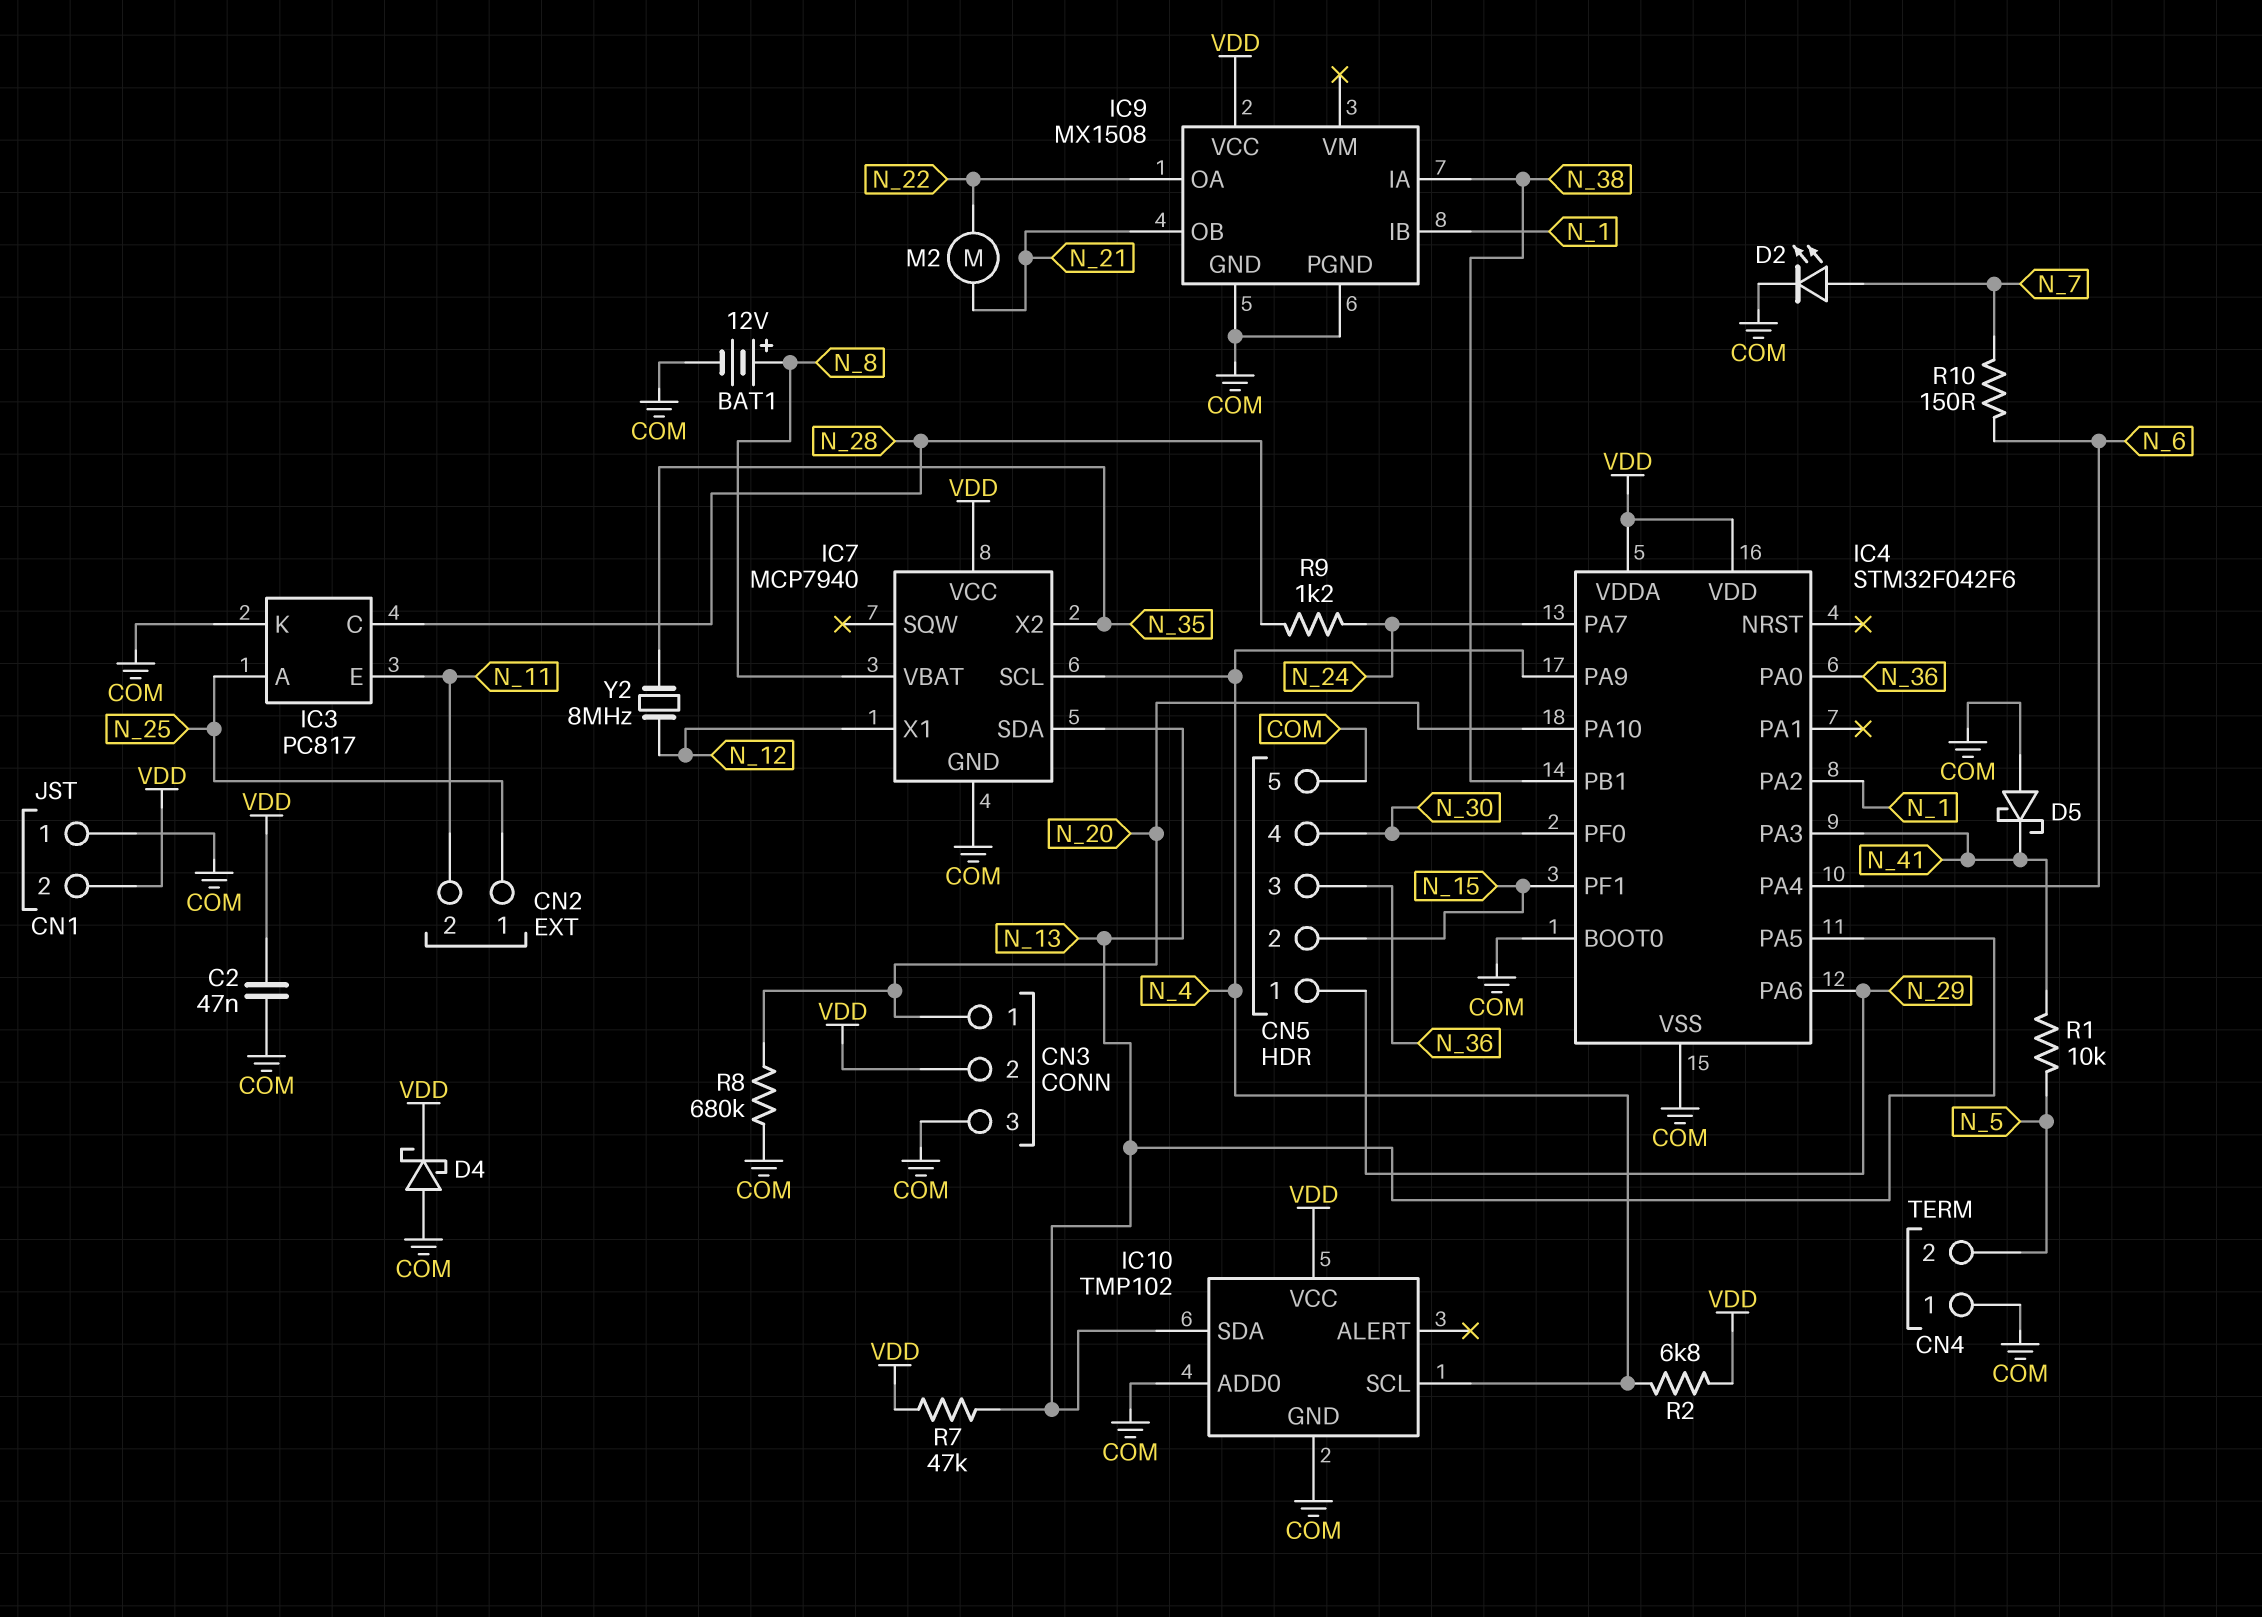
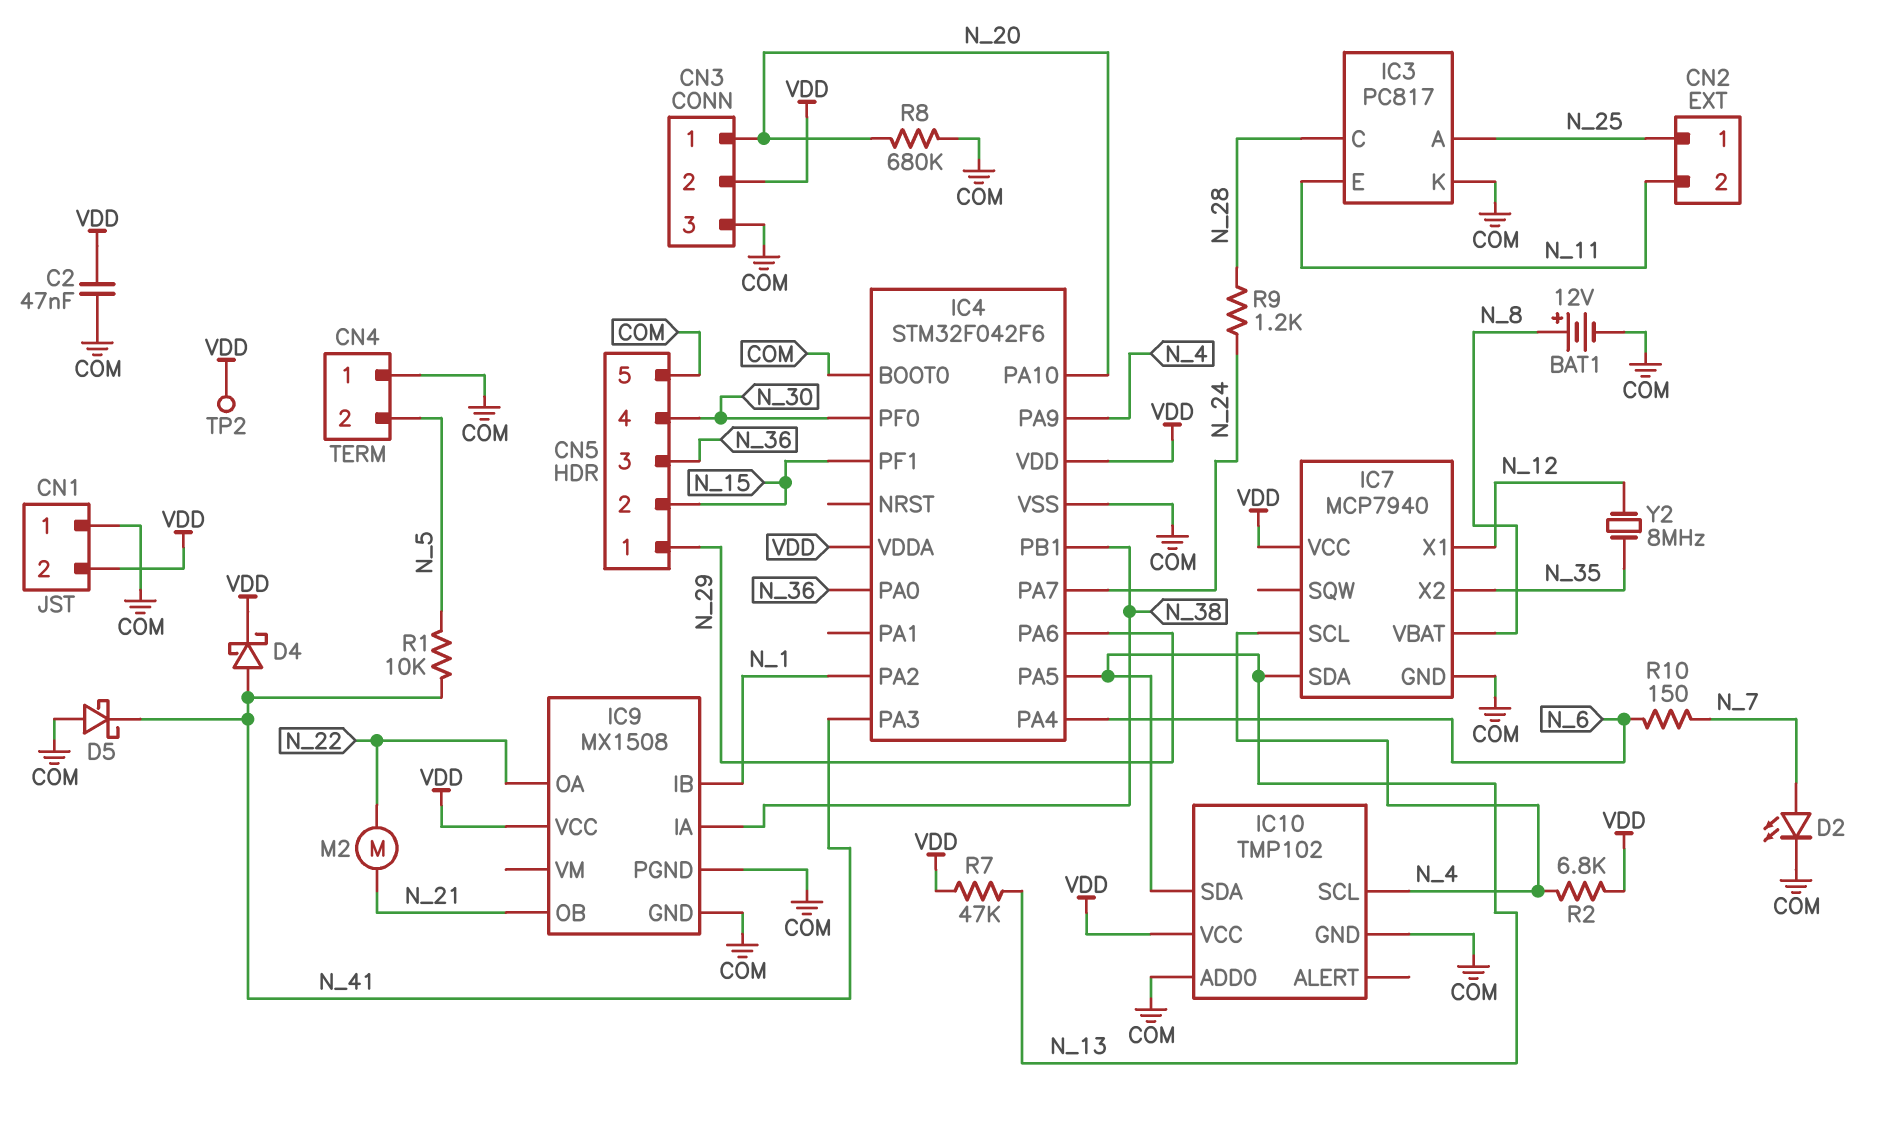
D4: schottky (A COM, K VDD) -> schottky (A N_41, K VDD)
TP2: none -> test point (VDD)

